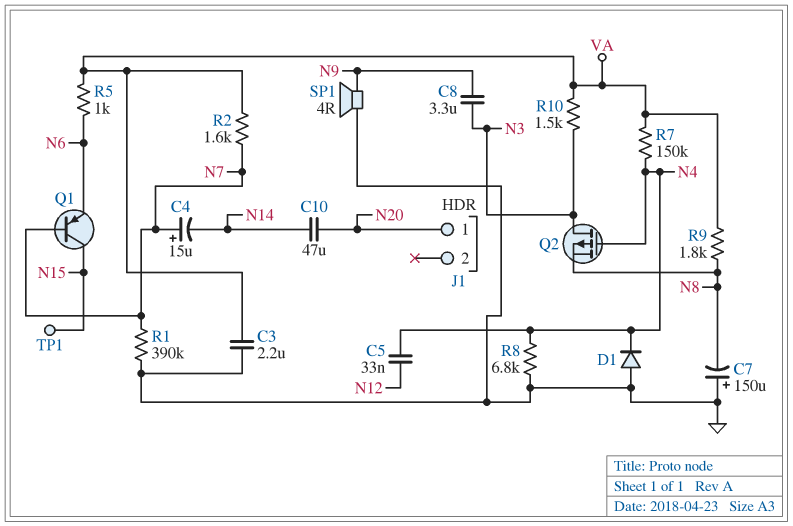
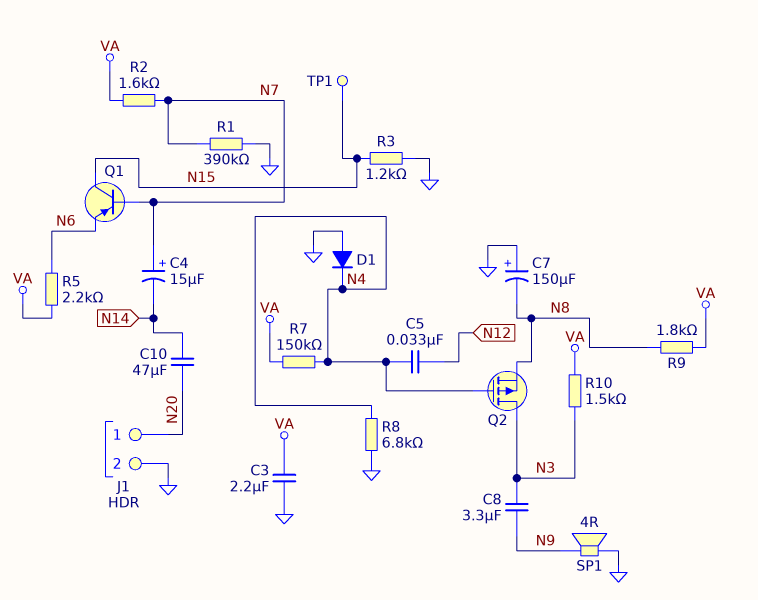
J1 pin 2: none -> GND
R3: none -> 1.2k (GND, N15)
R5: 1k (N6, VA) -> 2.2k (N6, VA)

